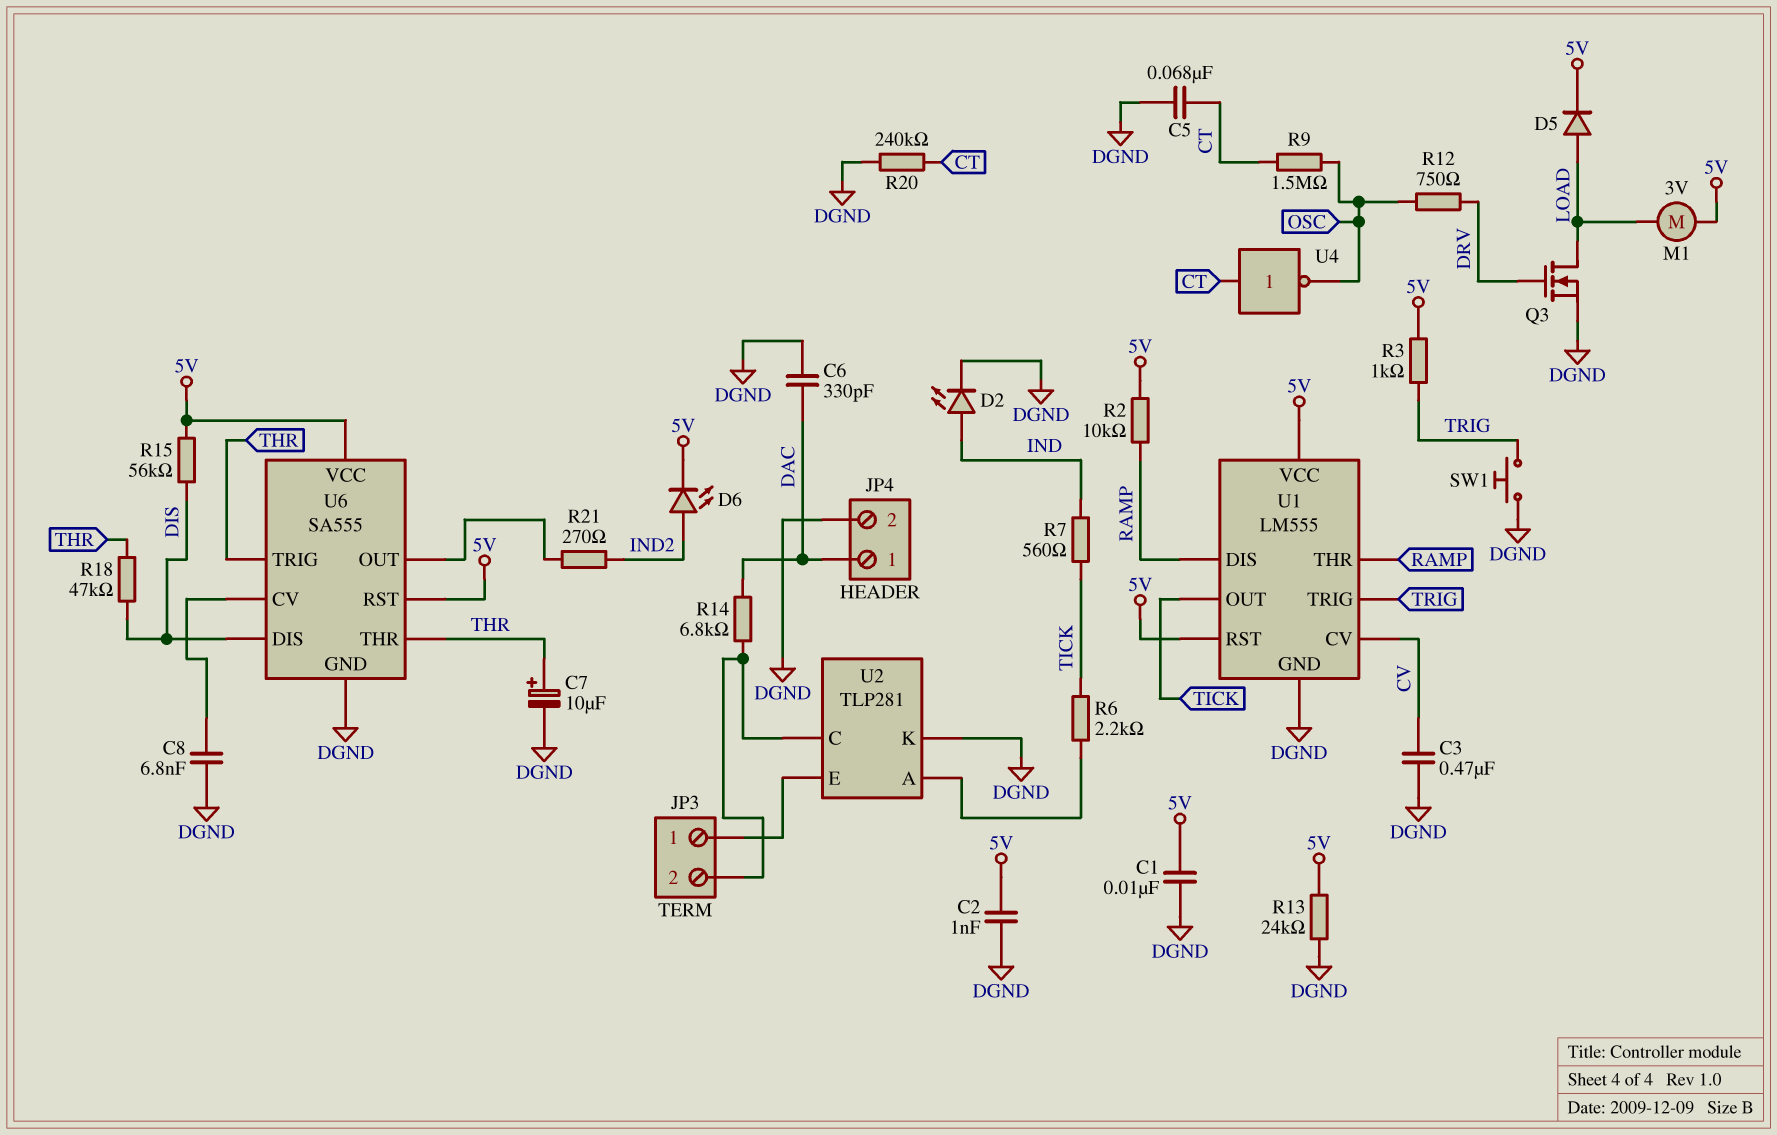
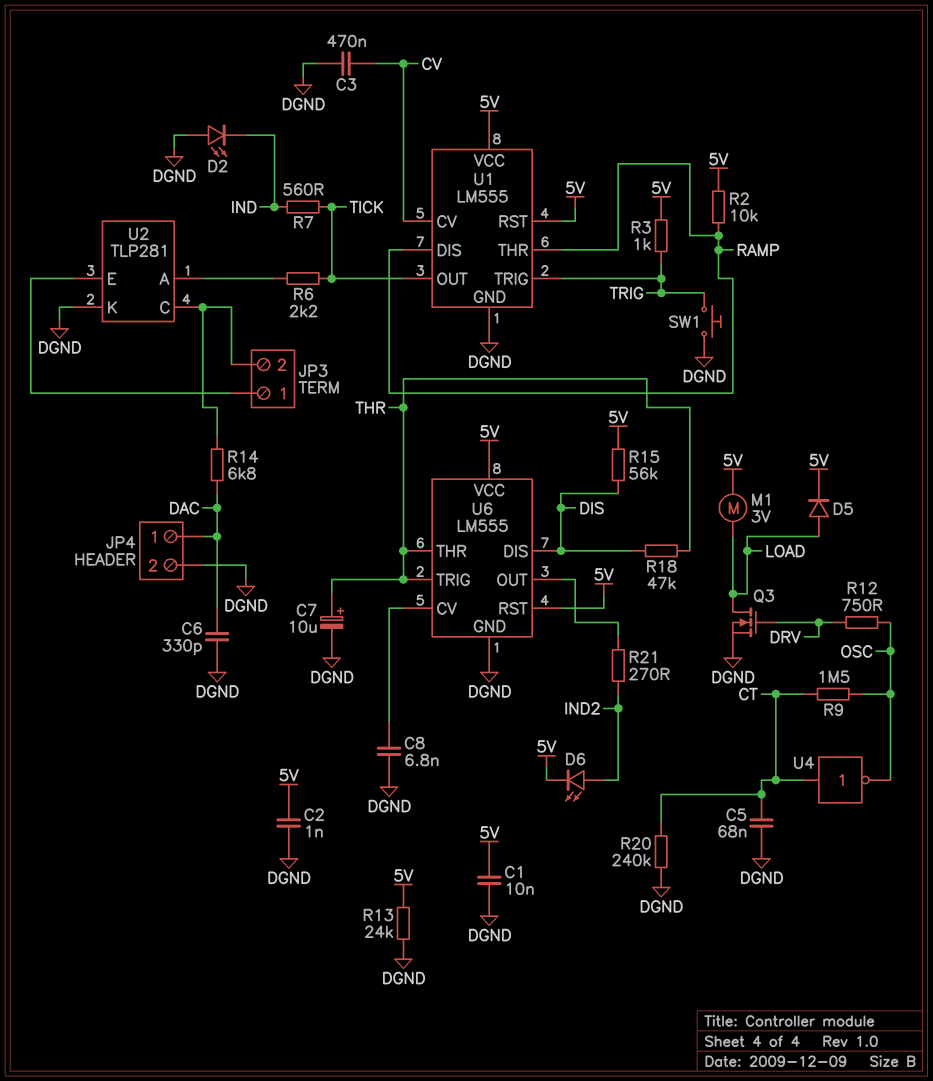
D2: LED (A IND, K DGND) -> LED (A DGND, K IND)
U6: SA555 -> LM555

